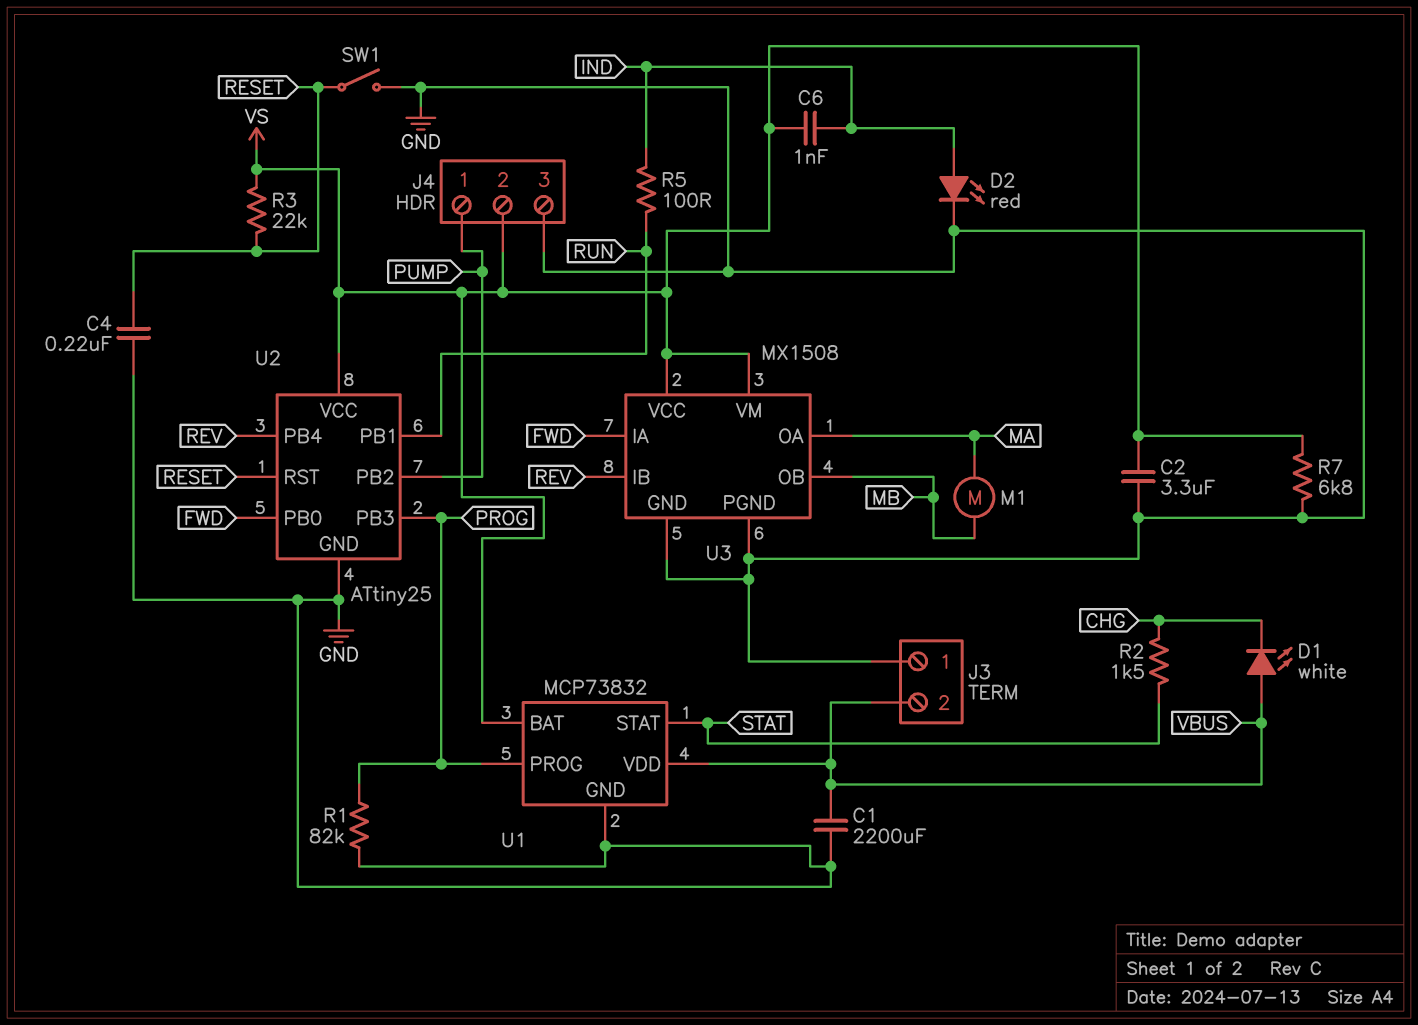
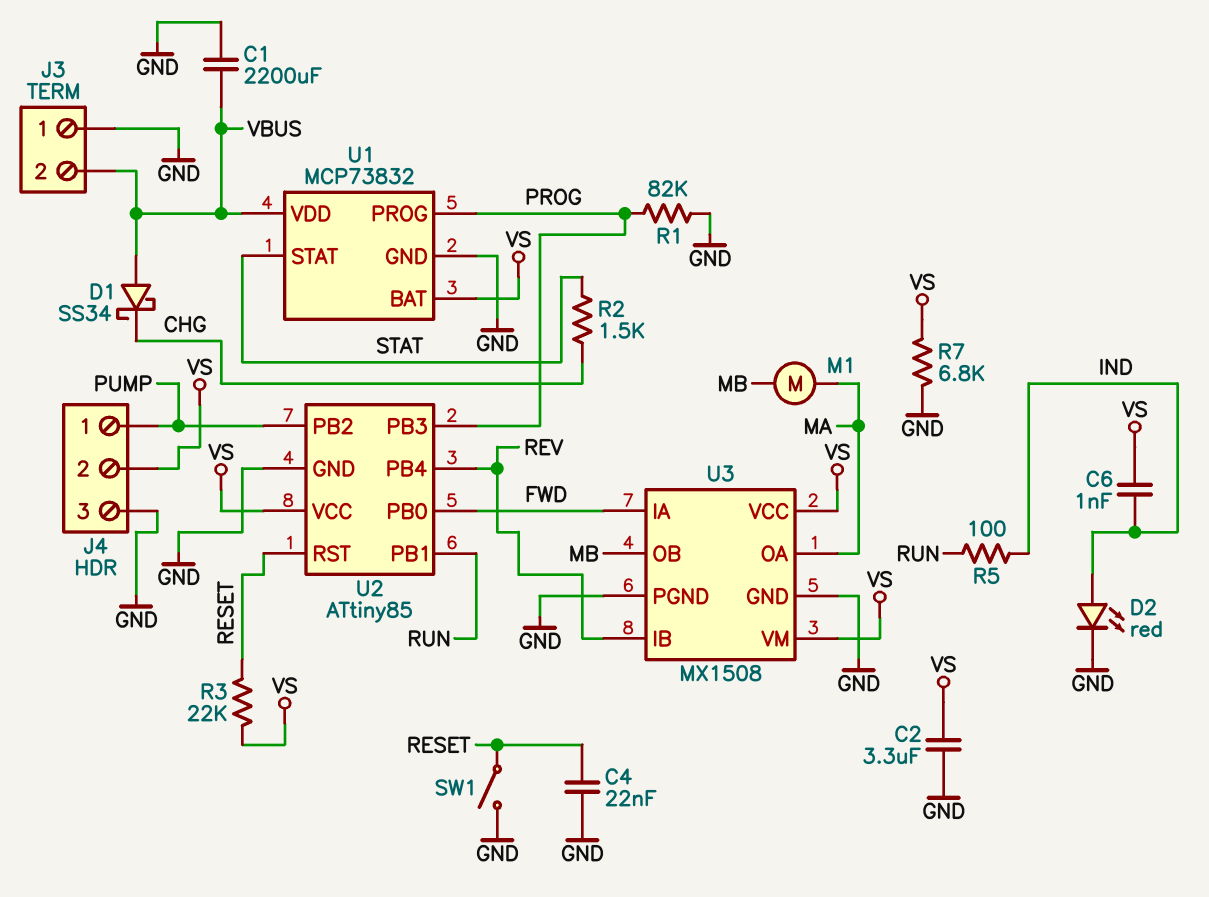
C4: 220nF (GND, RESET) -> 22nF (GND, RESET)
D1: LED white (A VBUS, K CHG) -> schottky SS34 (A VBUS, K CHG)
U2: ATtiny25 -> ATtiny85

